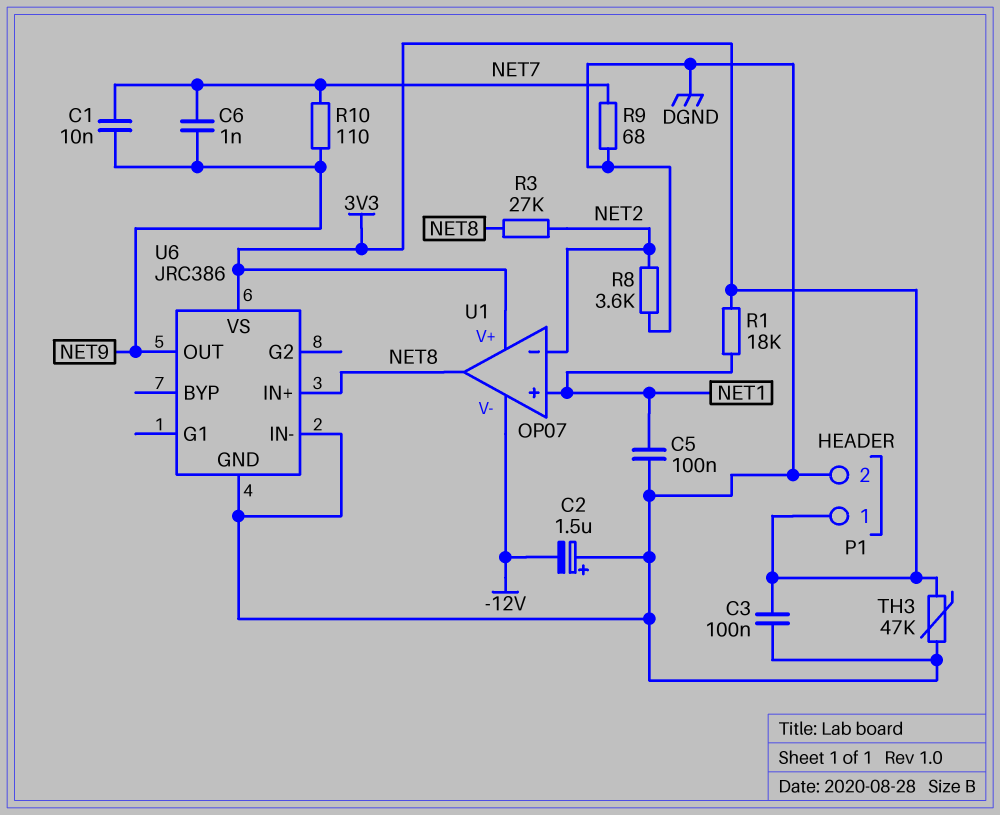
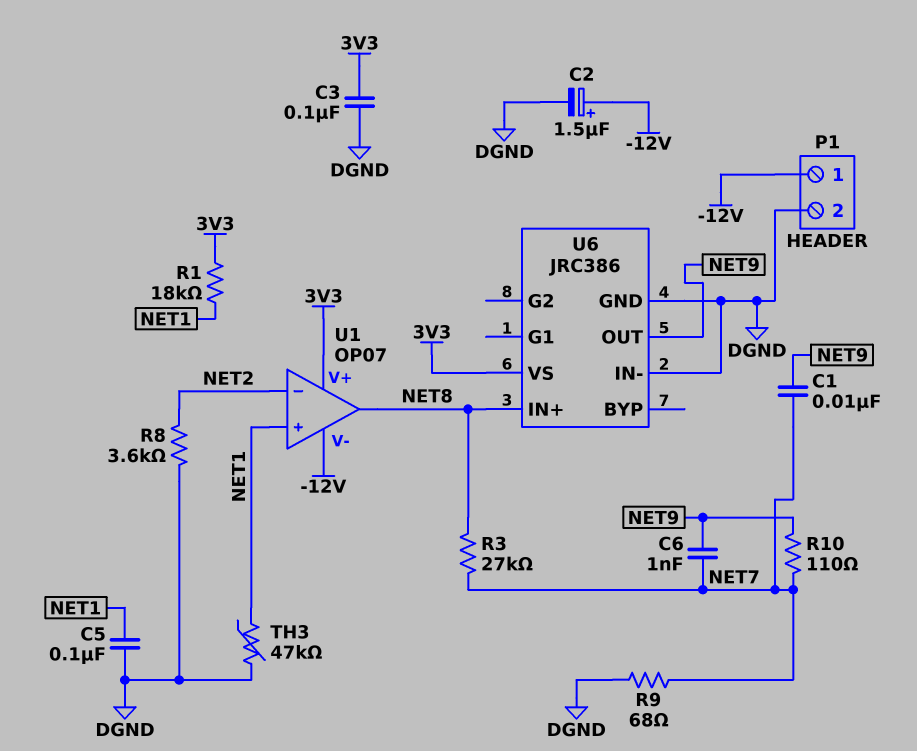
C2: 1.5uF (plus DGND, minus -12V) -> 1.5uF (plus -12V, minus DGND)
P1 pin 1: 3V3 -> -12V
R3: 27k (NET2, NET8) -> 27k (NET7, NET8)
TH3: 47k (3V3, DGND) -> 47k (DGND, NET1)

